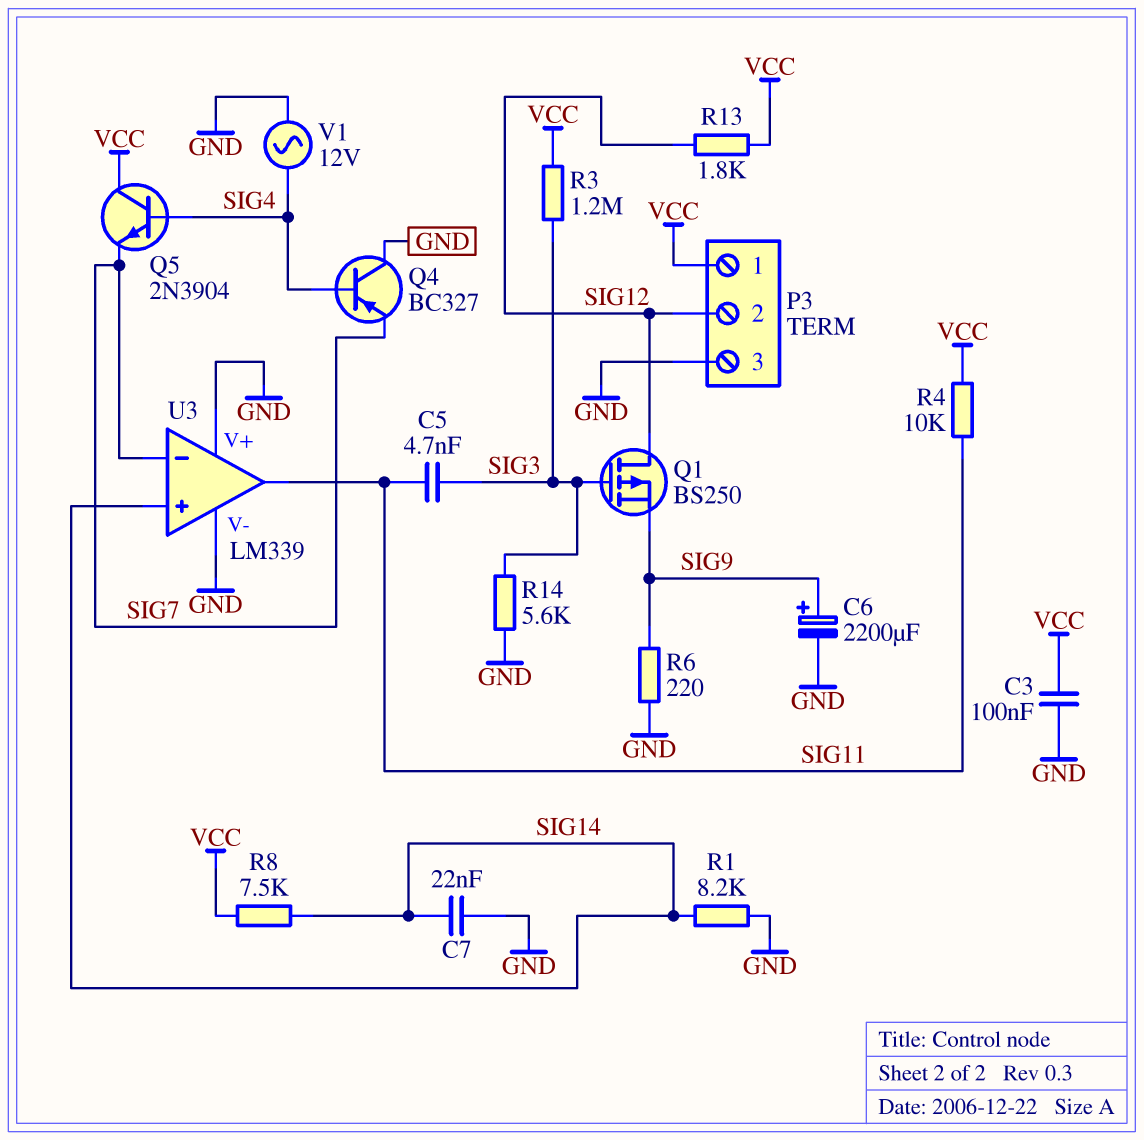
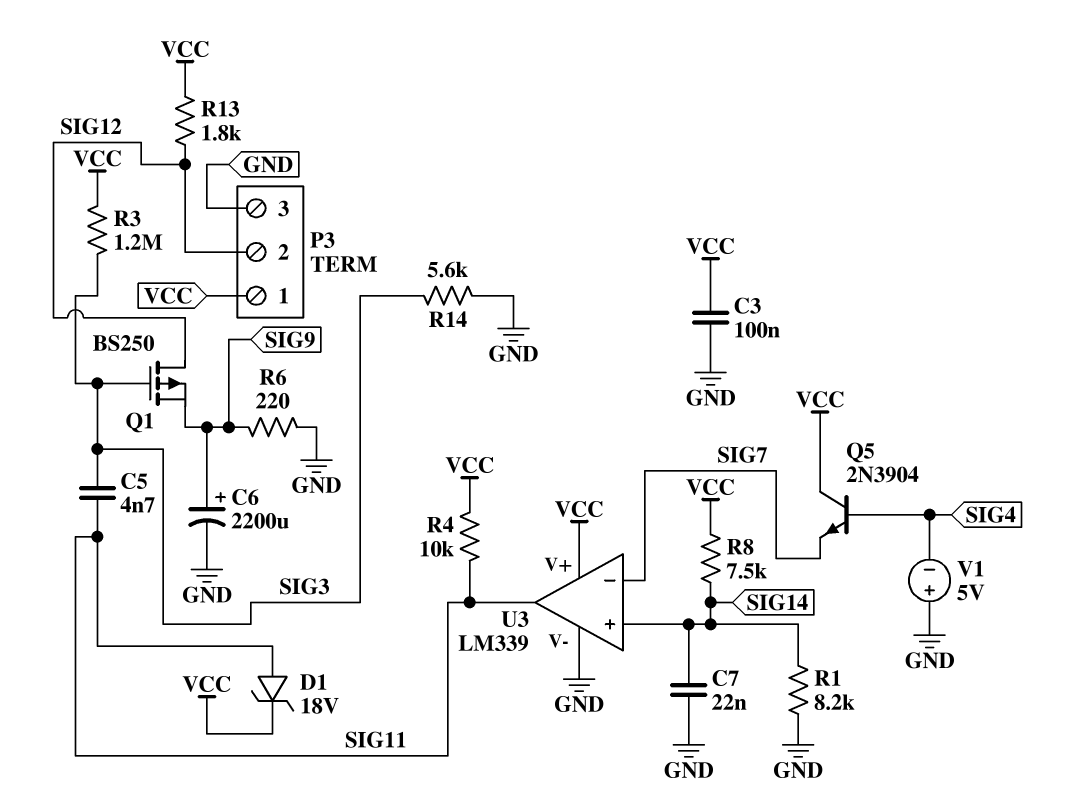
D1: none -> zener 18V (A SIG11, K VCC)
Q4: PNP BC327 (B SIG4, C GND, E SIG7) -> none
U3 pin V+: GND -> VCC
V1: AC 12V (GND, SIG4) -> 5V (plus GND, minus SIG4)

